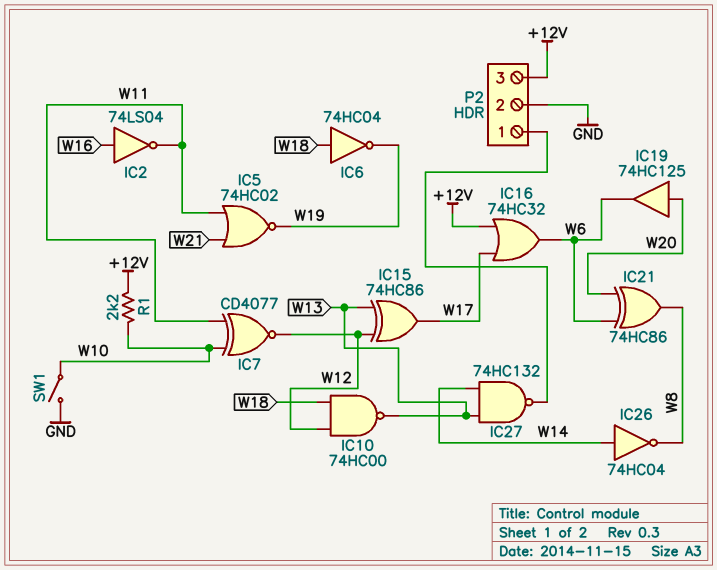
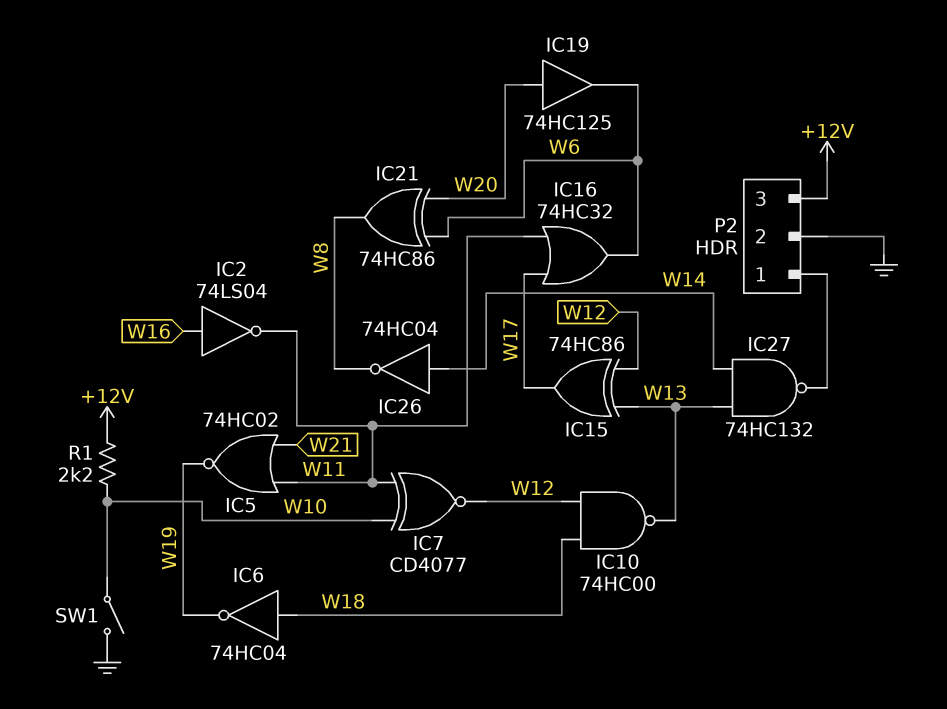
IC16: OR 74HC32 (in +12V, in W17, out W6) -> OR 74HC32 (in W11, in W17, out W6)

